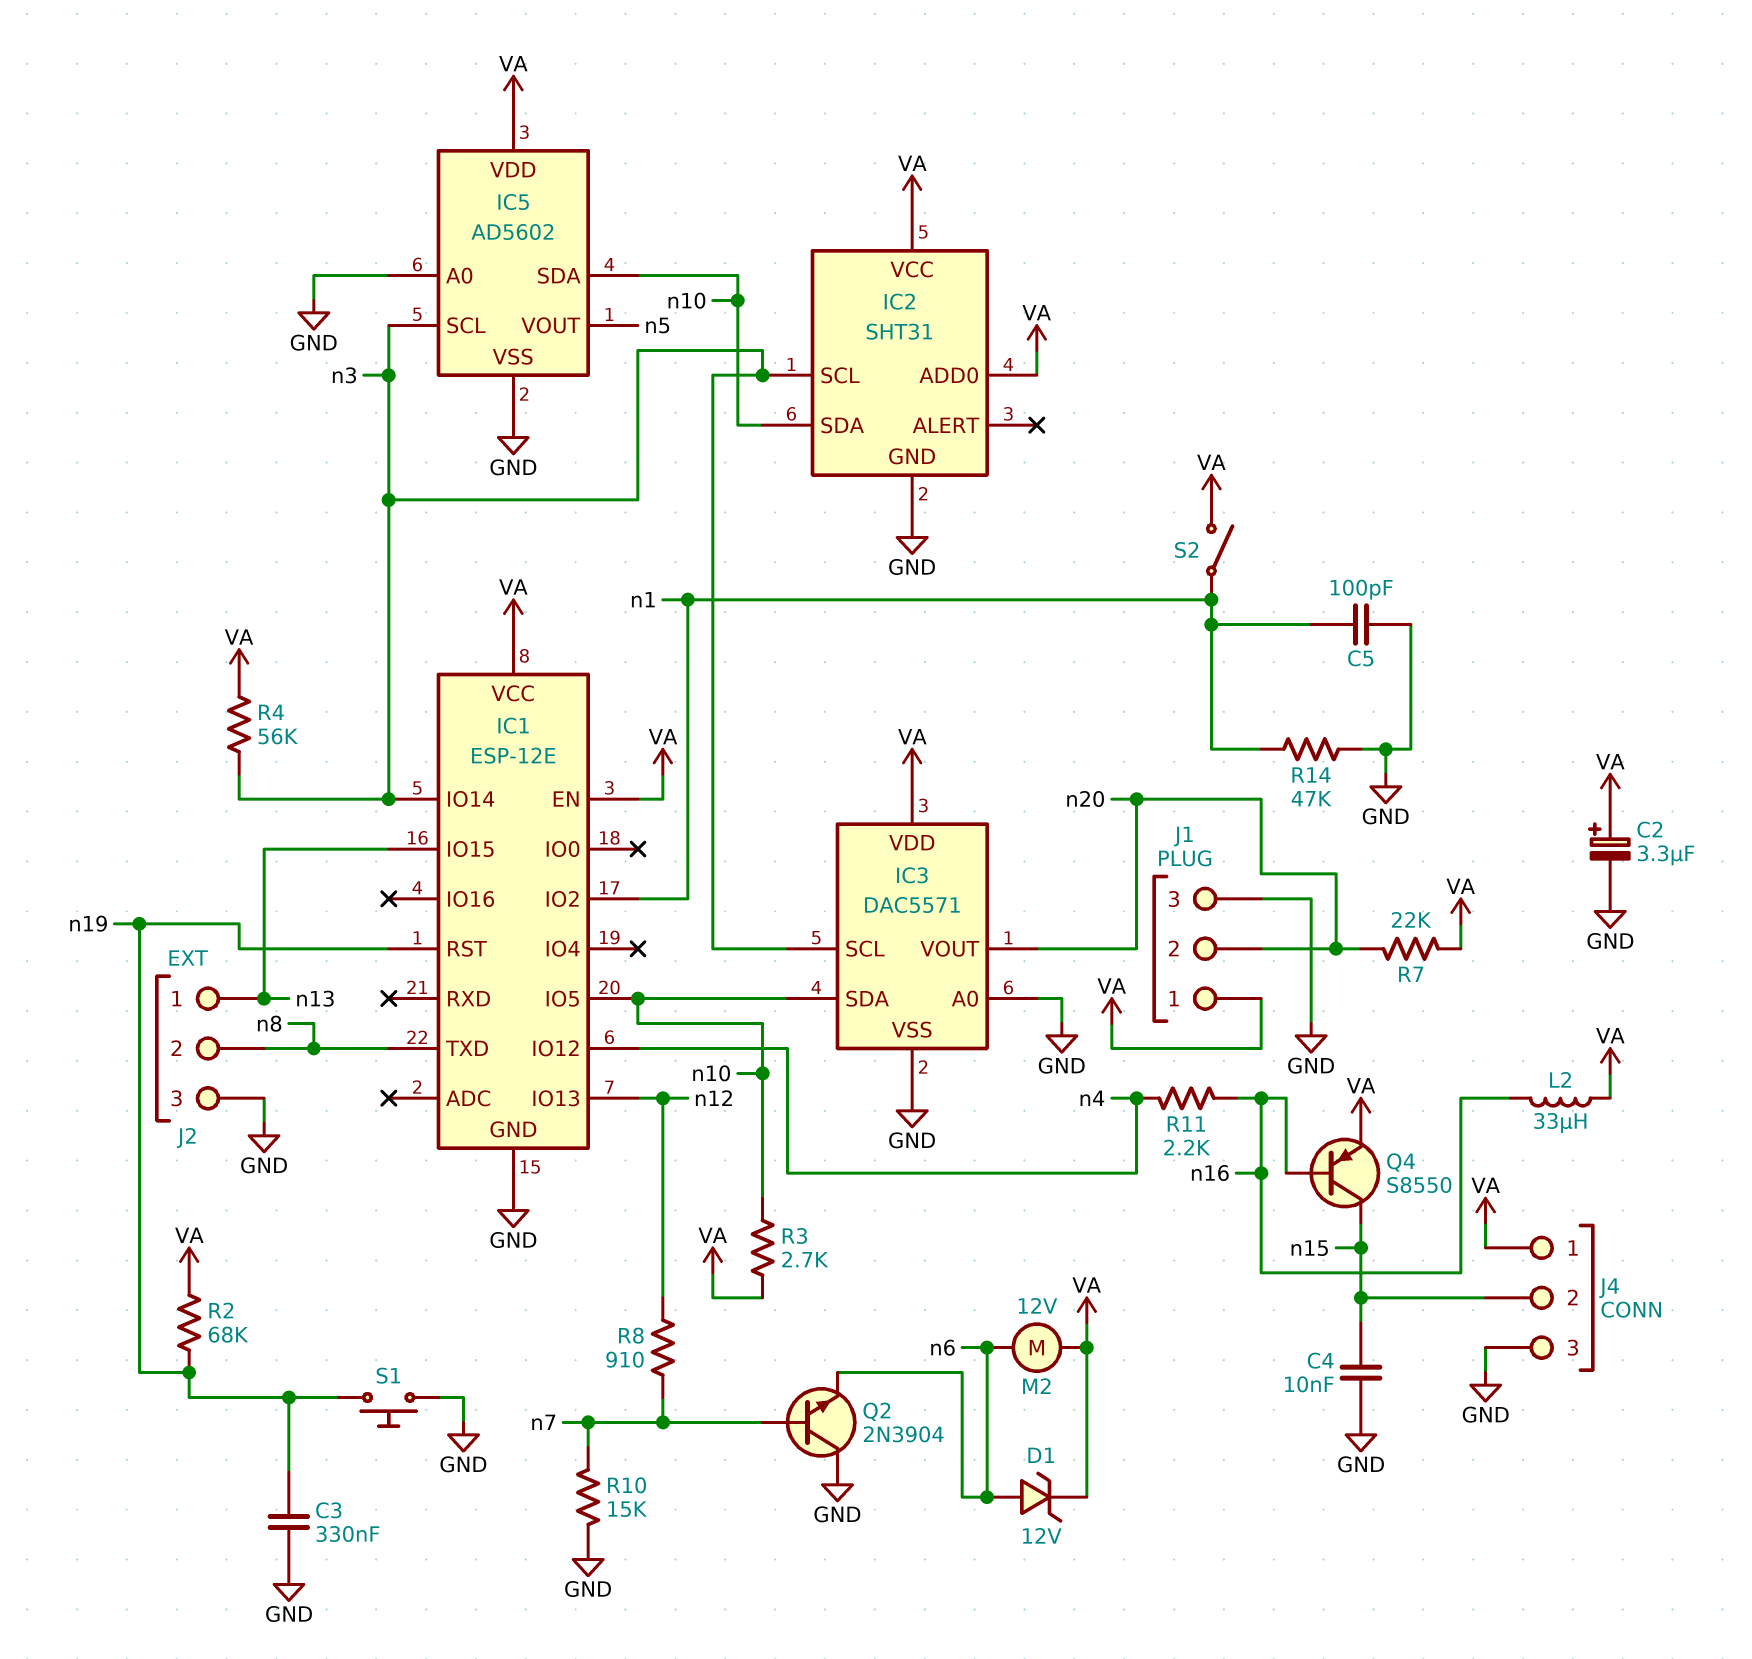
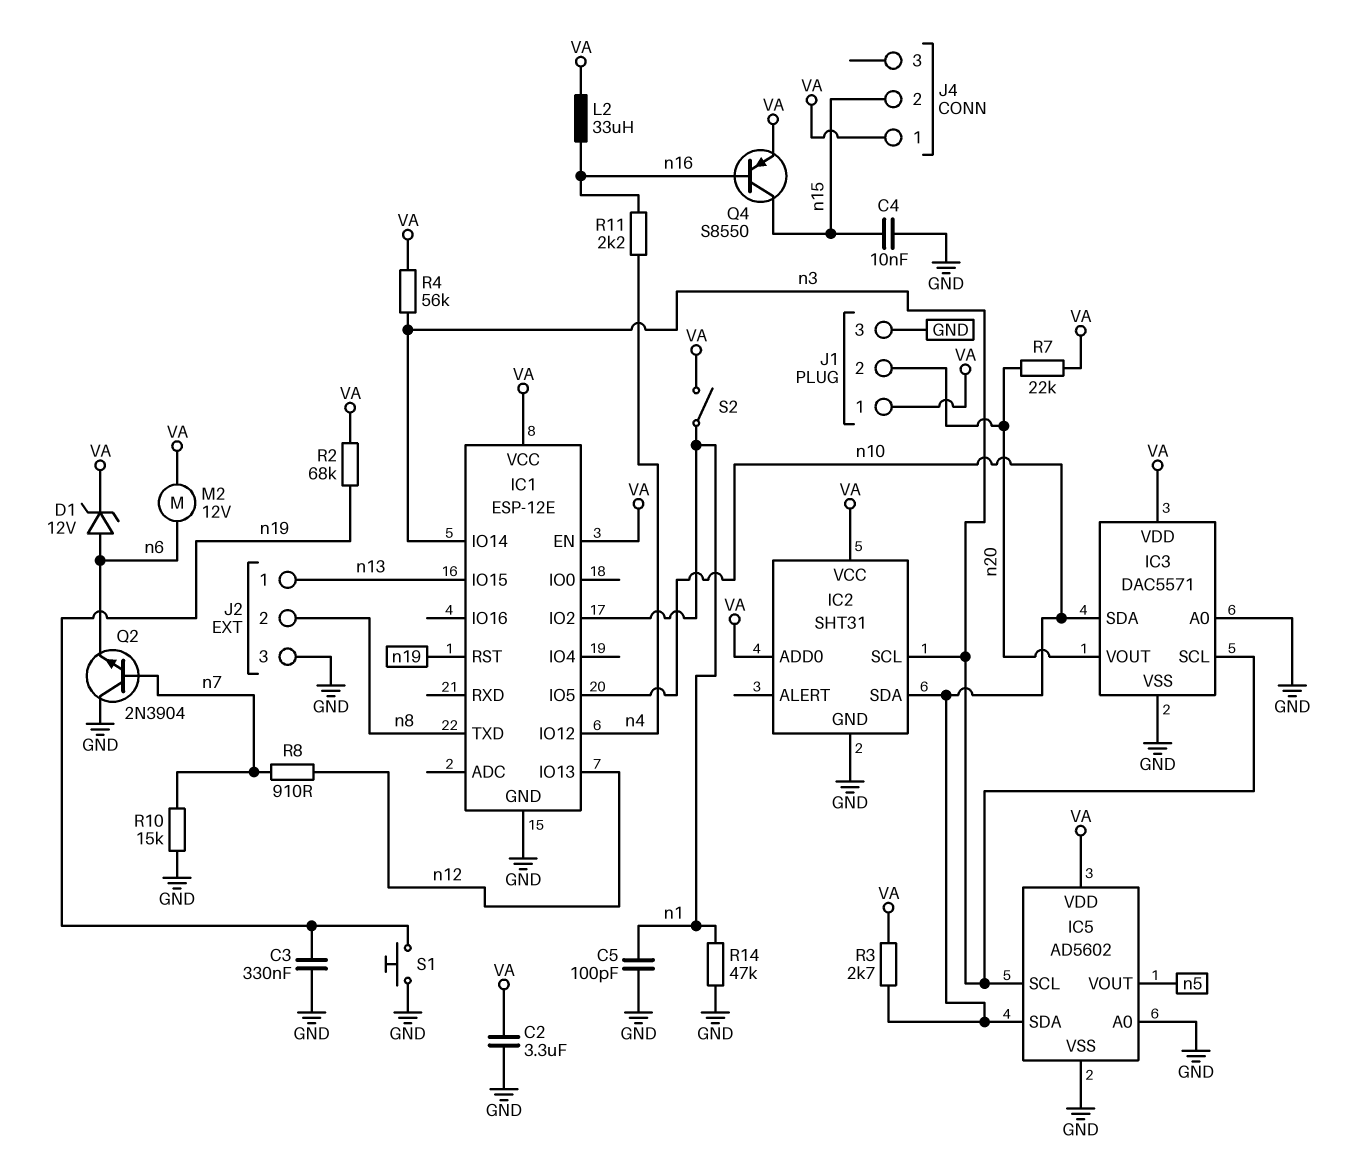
C2: 3.3uF (plus VA, minus GND) -> 3.3uF (GND, VA)
J4 pin 3: GND -> none

